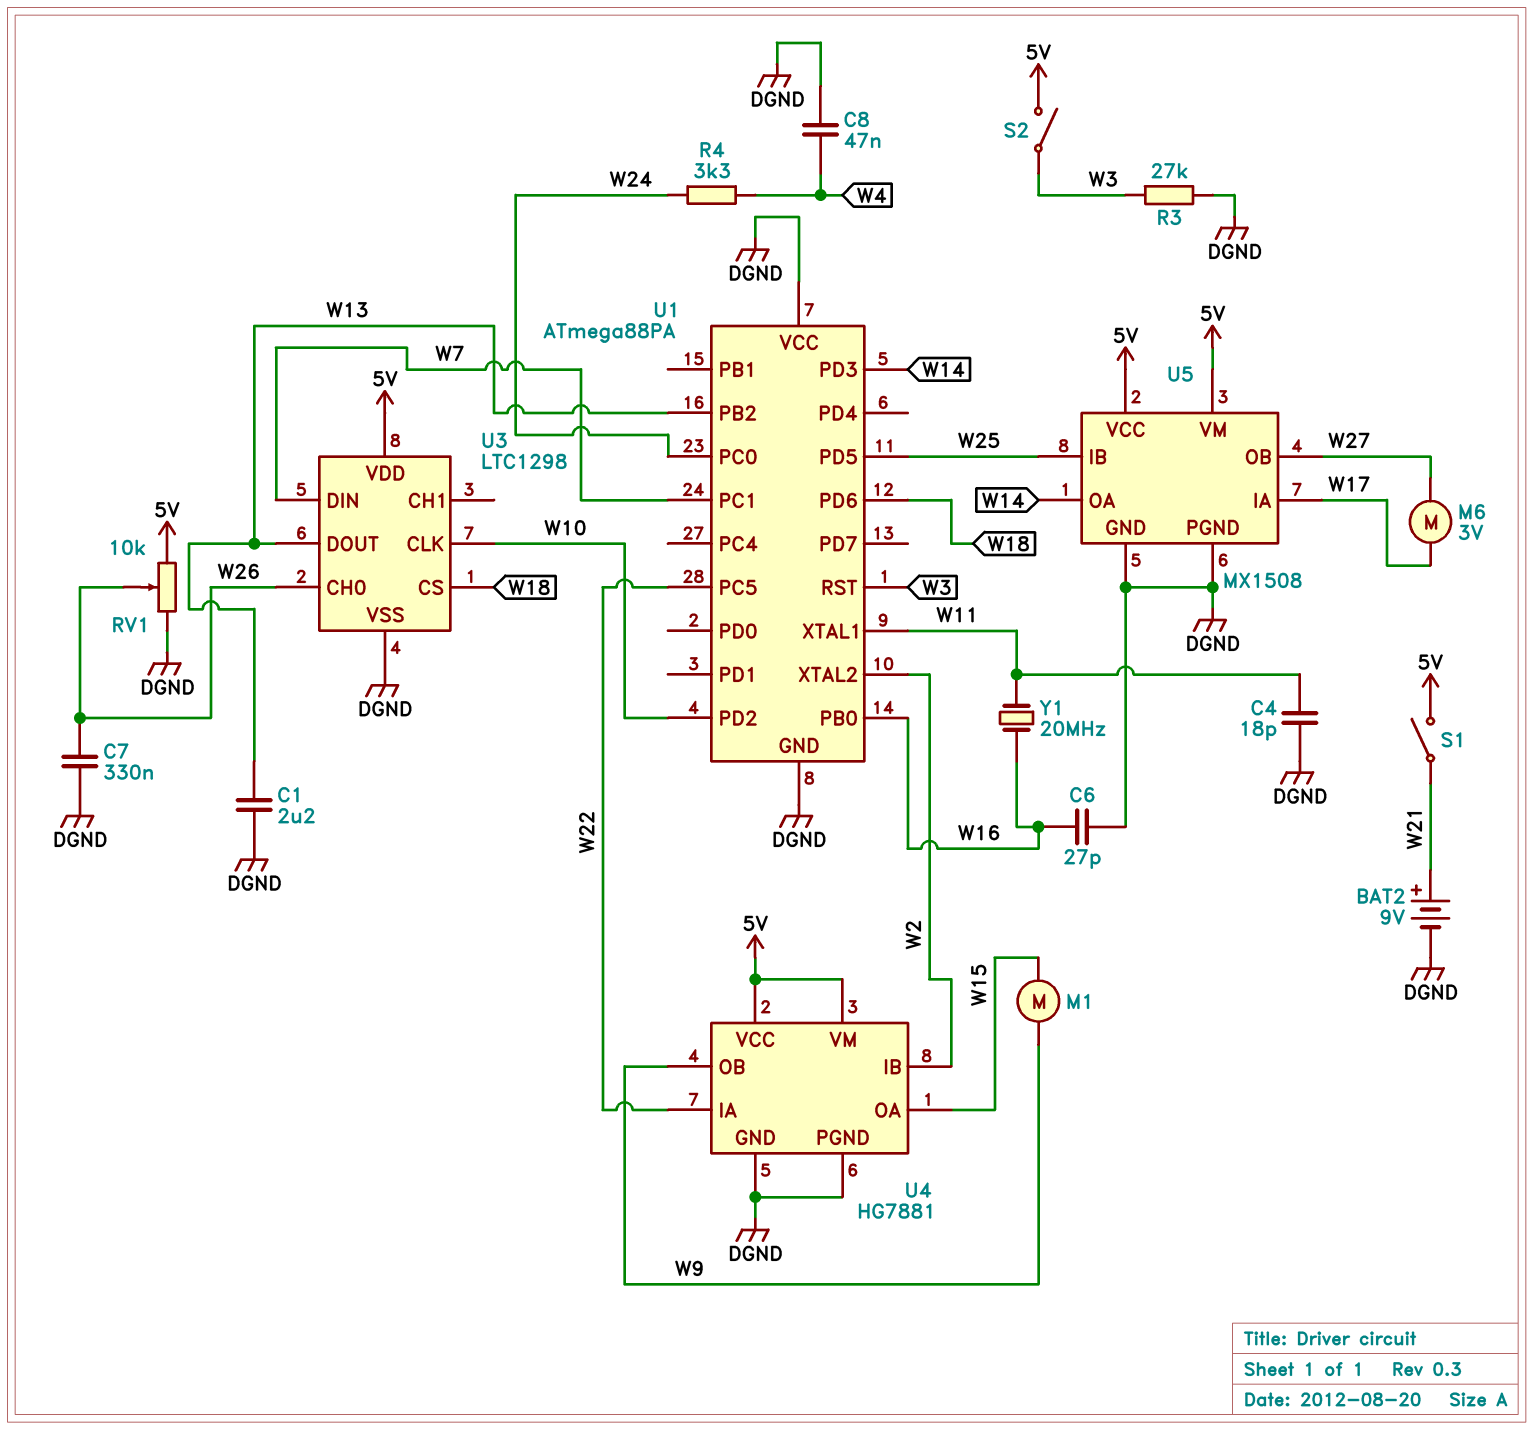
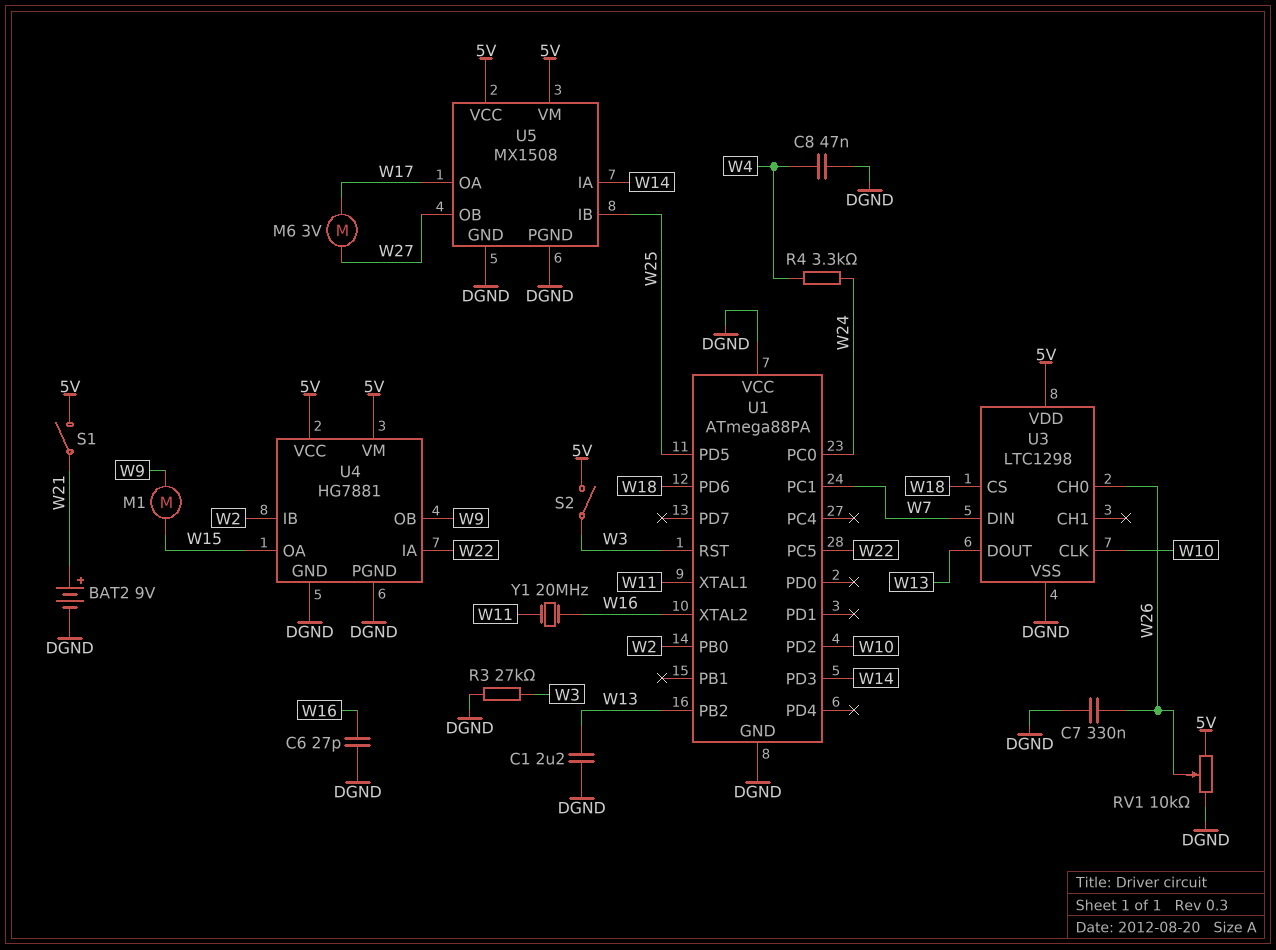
C4: 18pF (DGND, W11) -> none
U1 pin PB0: W16 -> W2
U1 pin XTAL2: W2 -> W16
U5 pin IA: W17 -> W14
U5 pin OA: W14 -> W17

